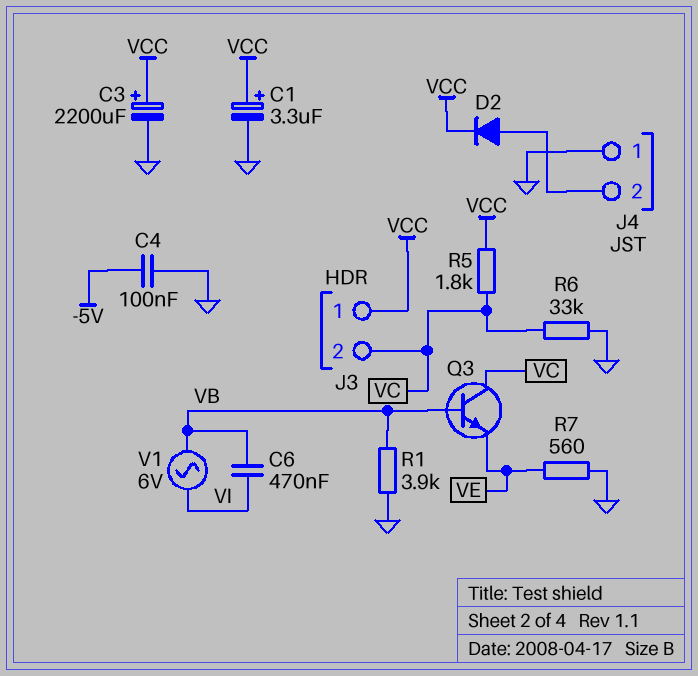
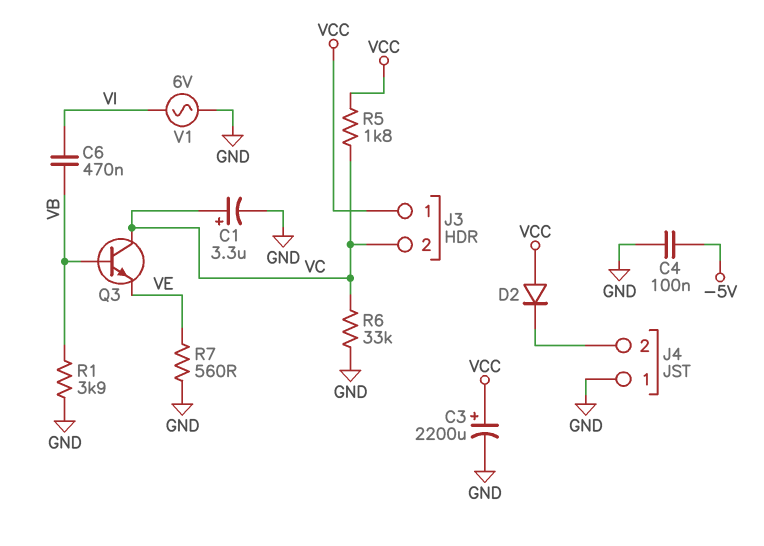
C1: 3.3uF (plus VCC, minus GND) -> 3.3uF (plus VC, minus GND)
D2: diode (A J4/2, K VCC) -> diode (A VCC, K J4/2)
V1: AC 6V (VB, VI) -> AC 6V (GND, VI)

